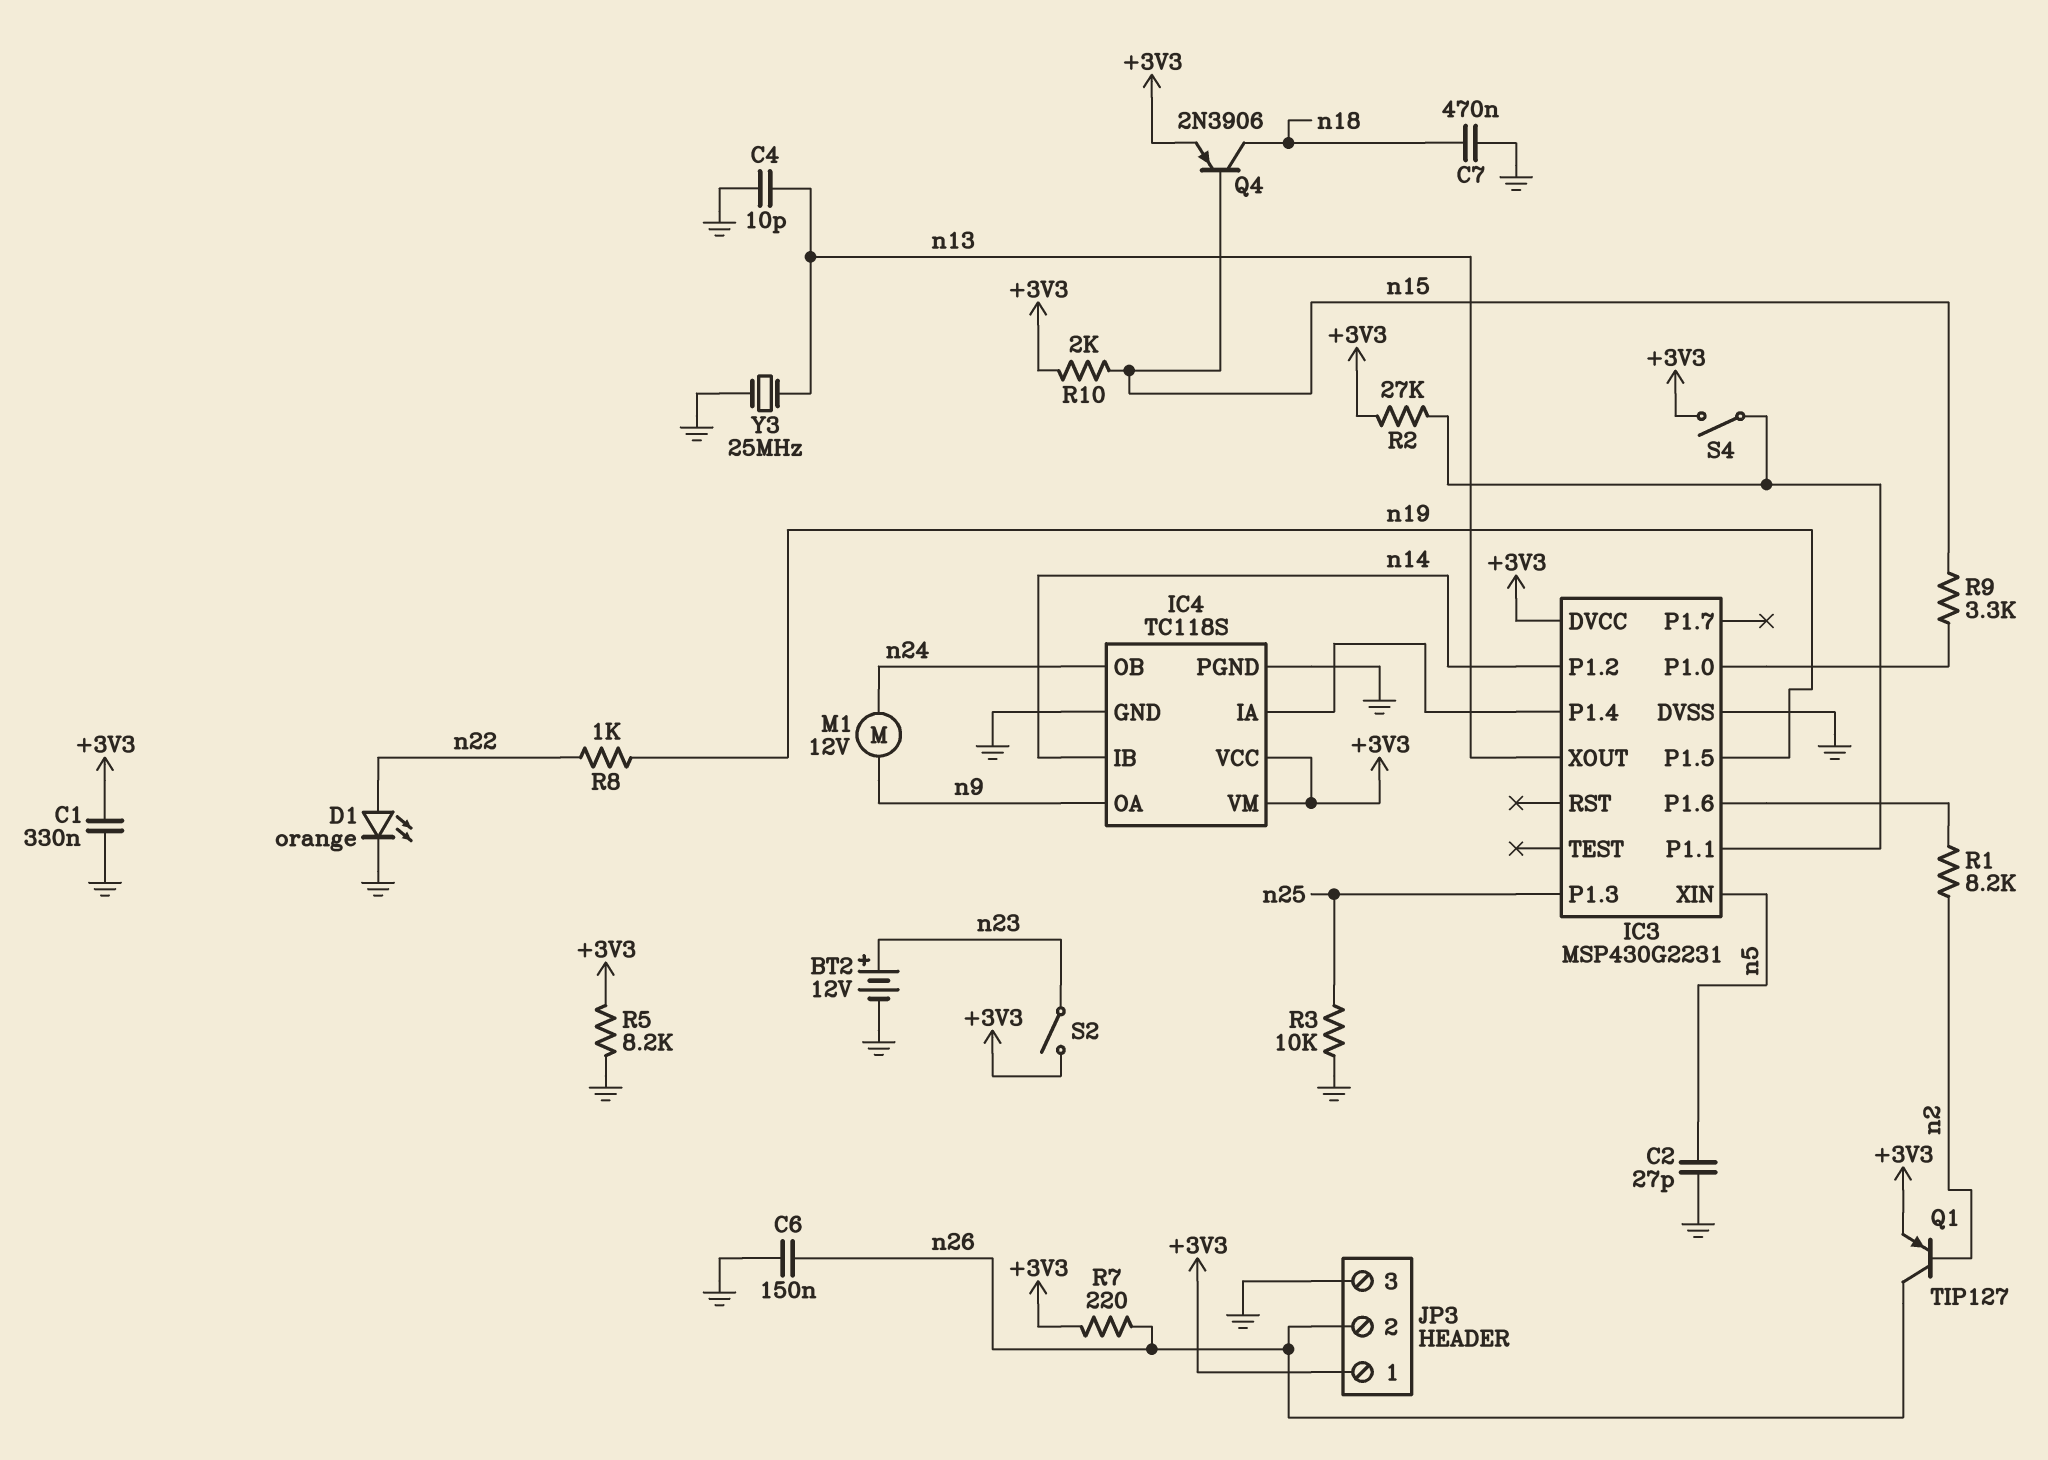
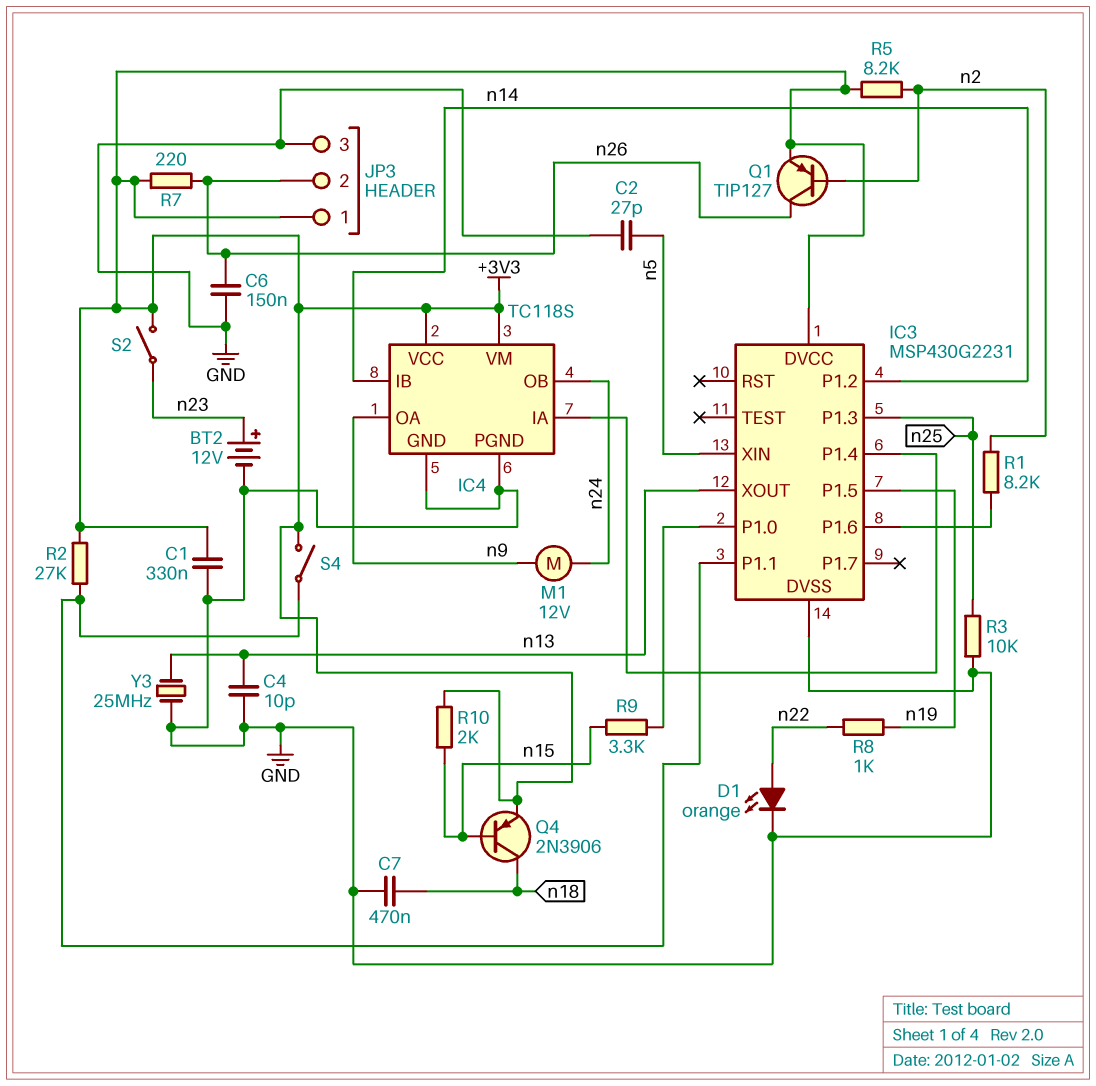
R5: 8.2k (+3V3, GND) -> 8.2k (+3V3, n2)

